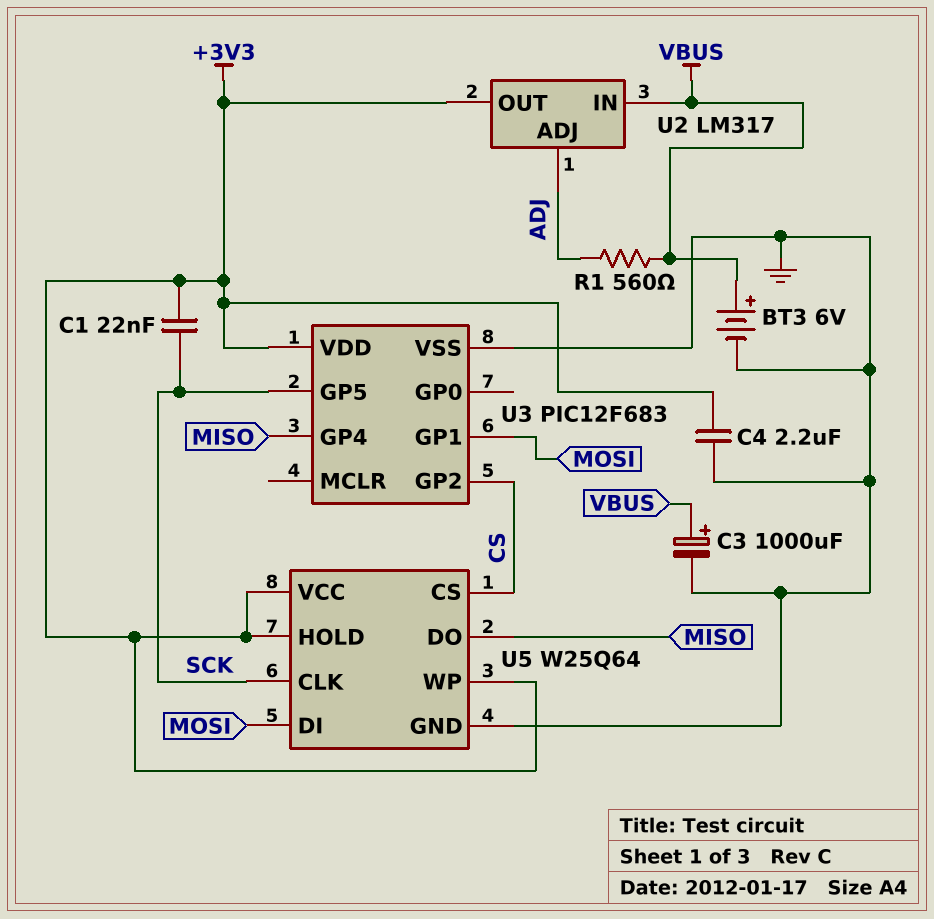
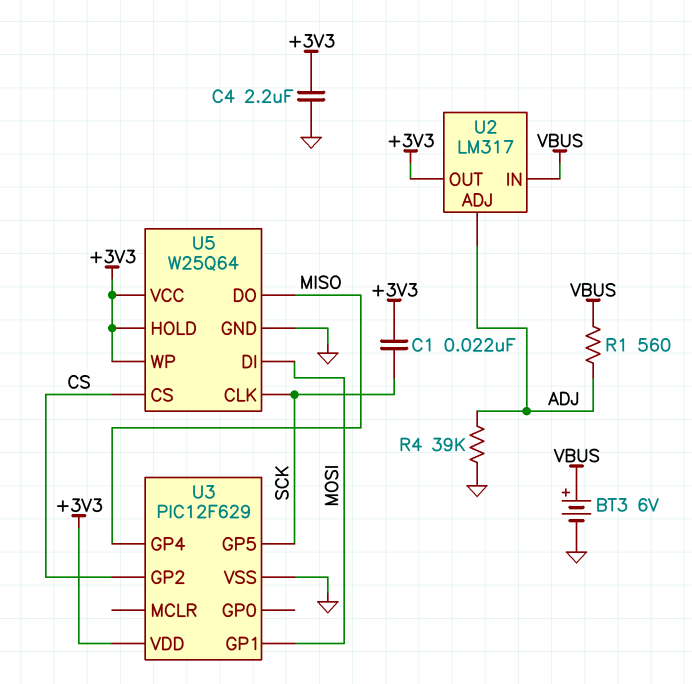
C3: 1000uF (plus VBUS, minus GND) -> none
R4: none -> 39k (ADJ, GND)
U3: PIC12F683 -> PIC12F629

